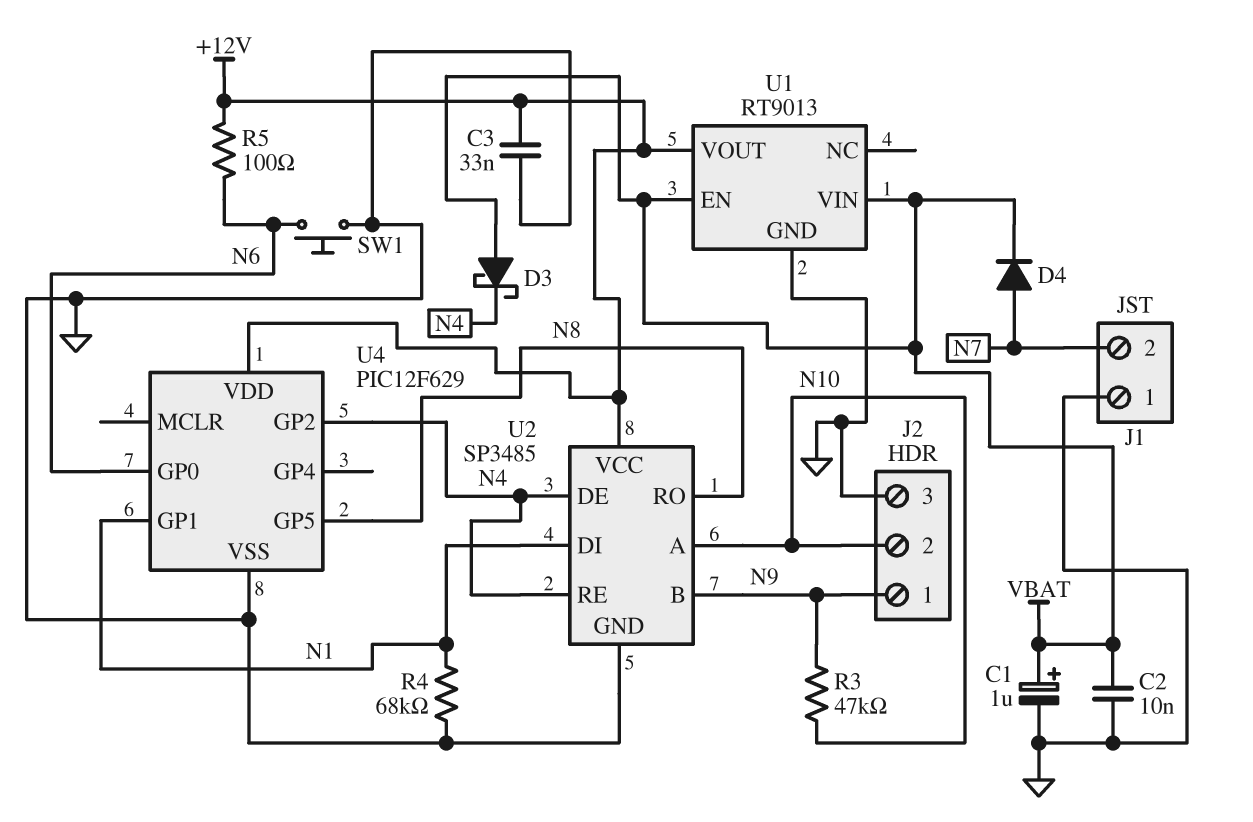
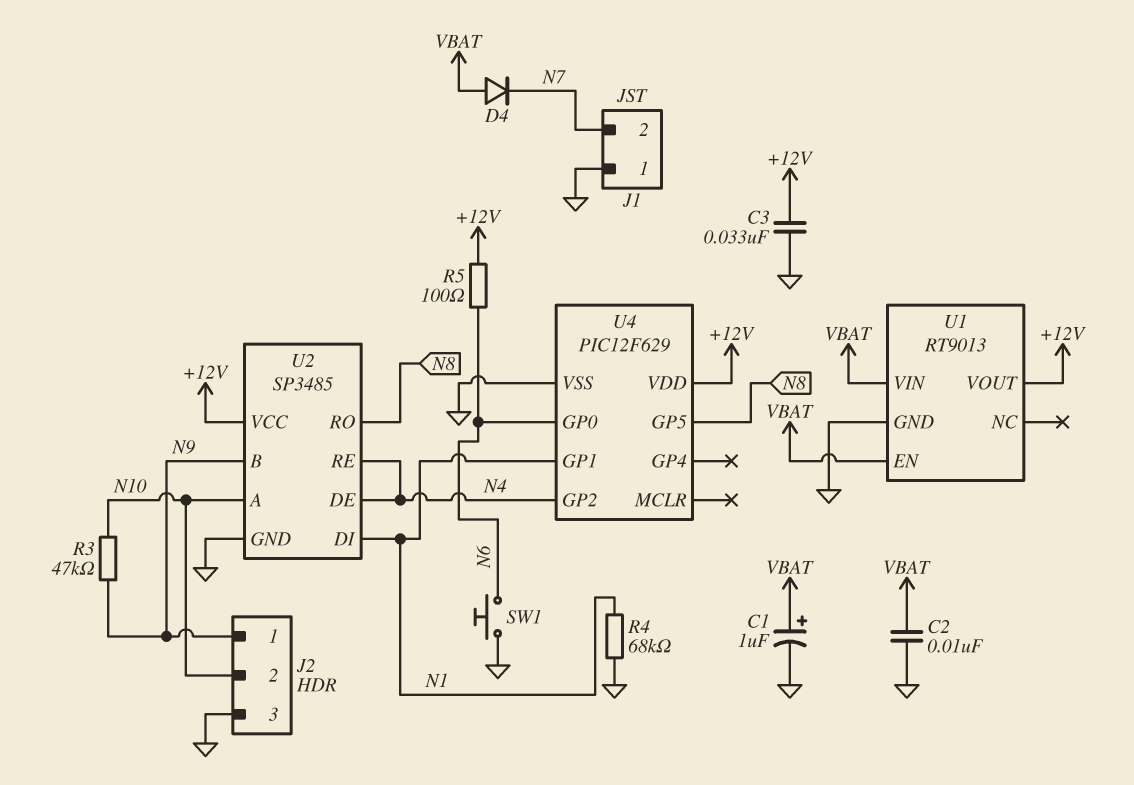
D3: schottky (A VBAT, K N4) -> none
D4: diode (A N7, K VBAT) -> diode (A VBAT, K N7)

